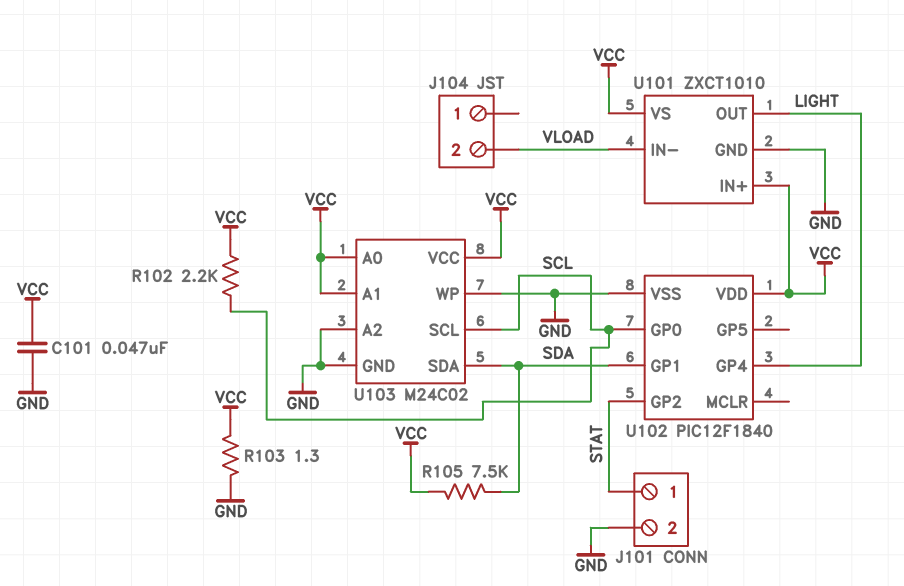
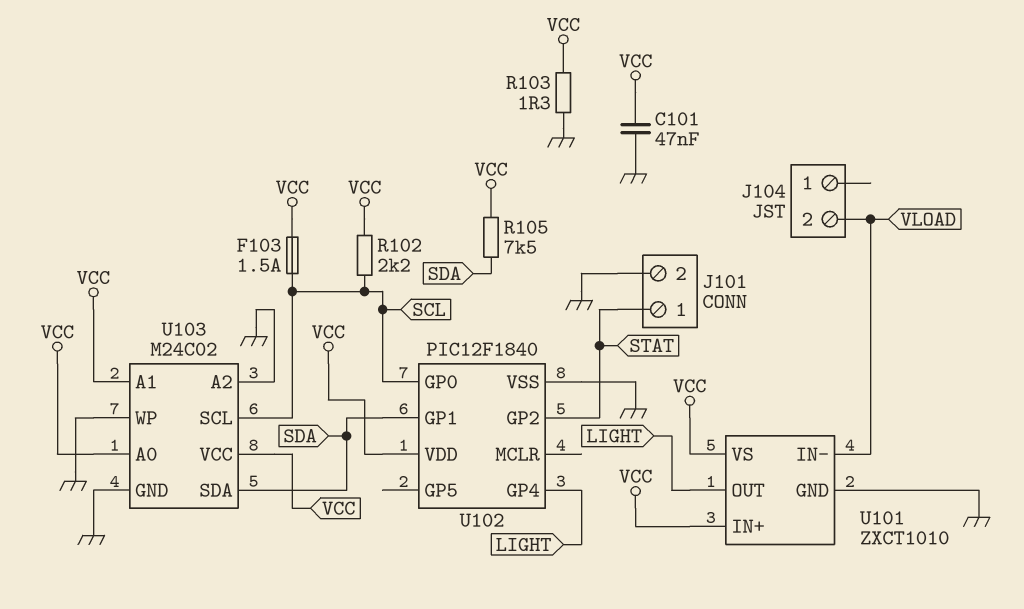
F103: none -> 1.5A (SCL, VCC)

